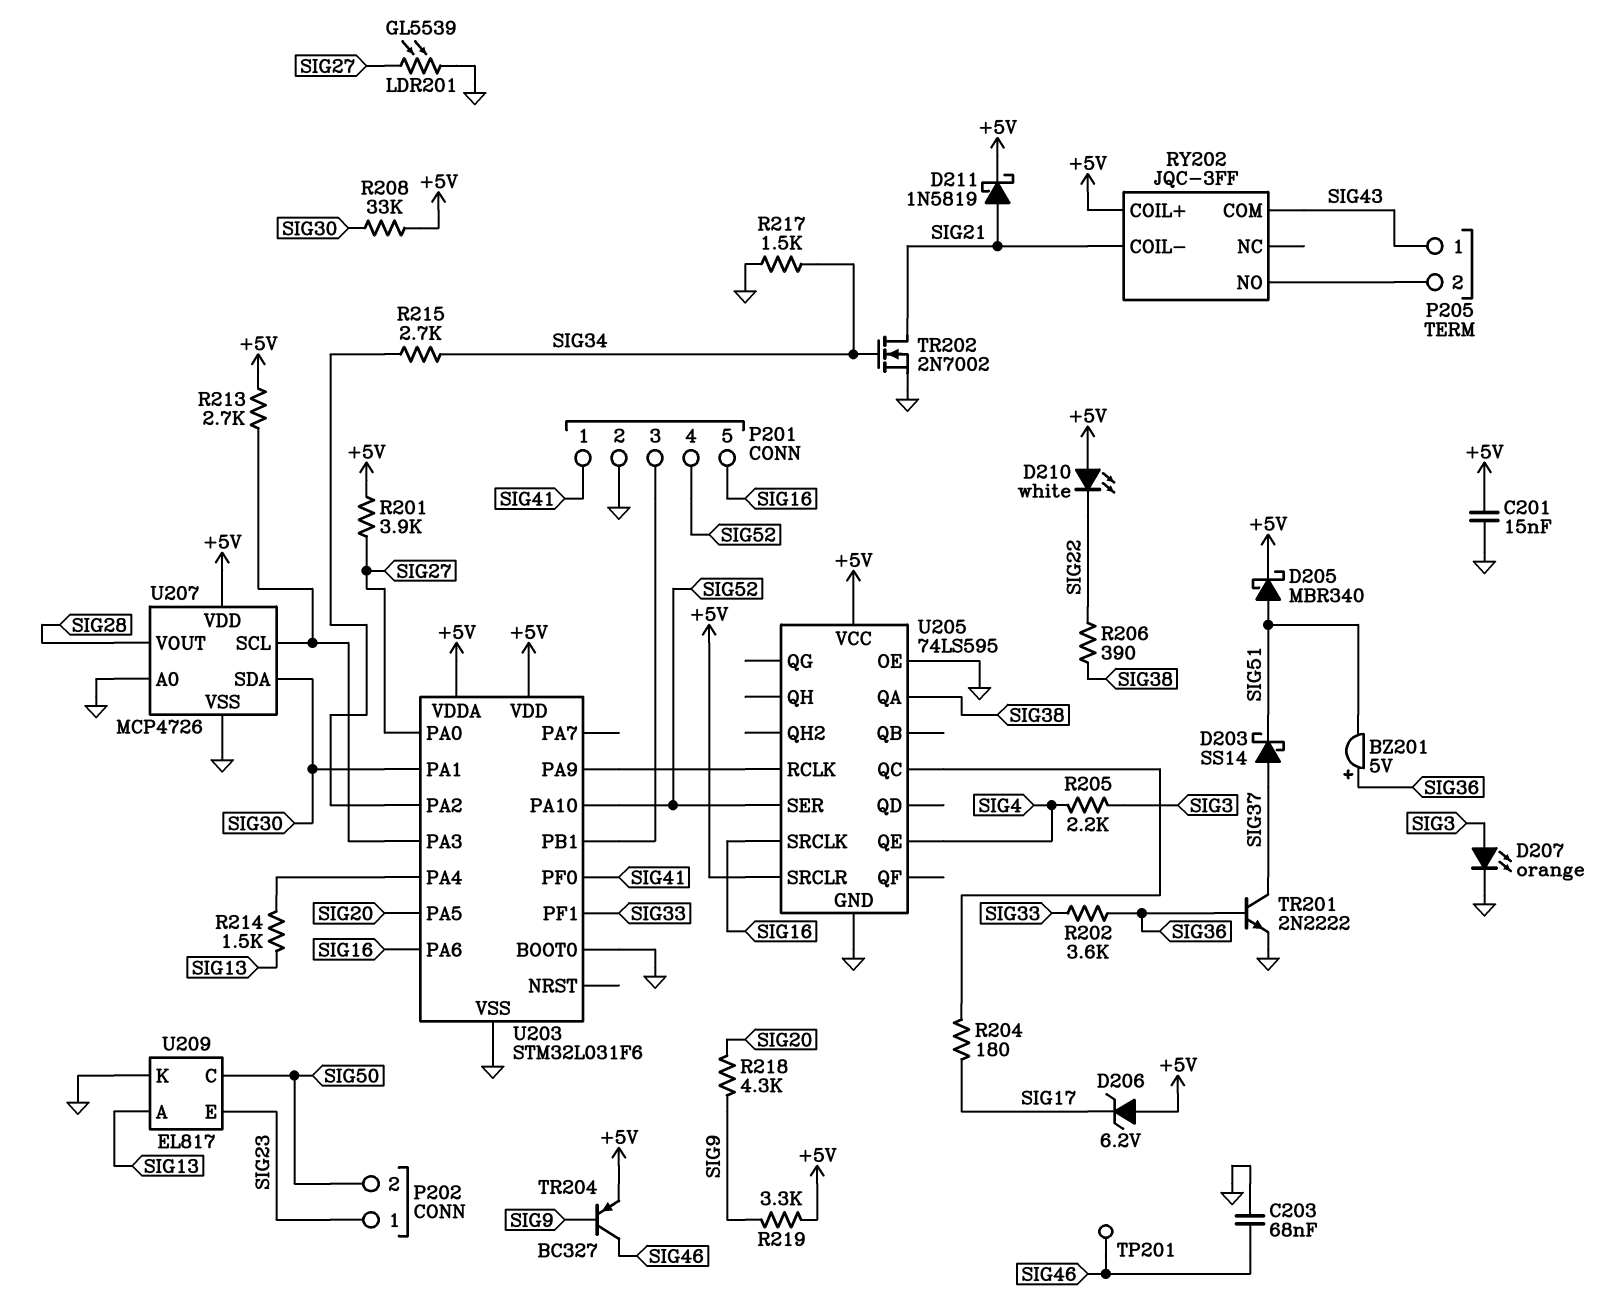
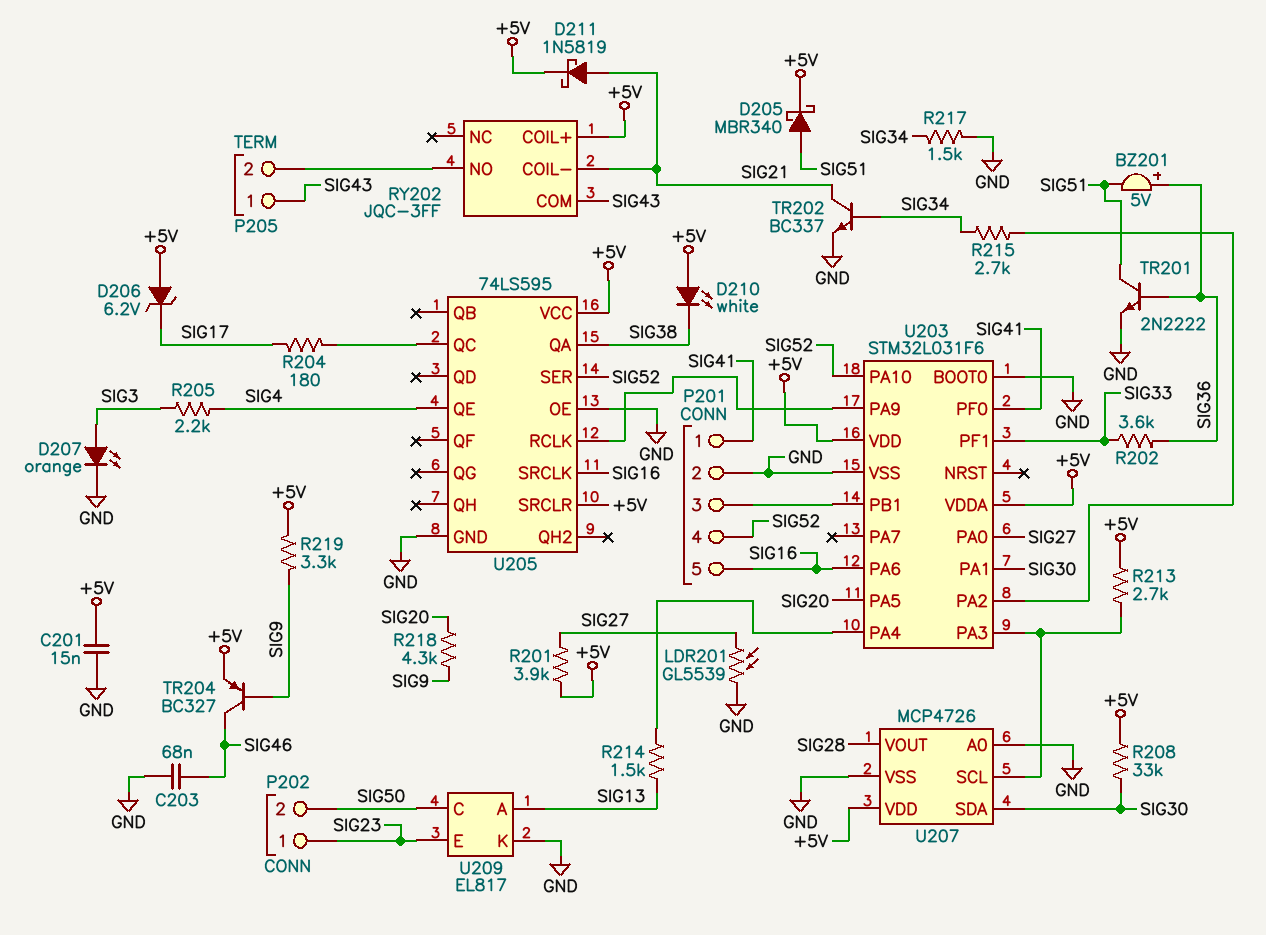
D203: schottky SS14 (A SIG37, K SIG51) -> none
D210: LED white (A +5V, K SIG22) -> LED white (A +5V, K SIG38)
R206: 390 (SIG22, SIG38) -> none
TP201: test point (SIG46) -> none
TR201: NPN 2N2222 (B SIG36, C SIG37, E GND) -> NPN 2N2222 (B SIG36, C SIG51, E GND)
TR202: NMOS 2N7002 (G SIG34, D SIG21, S GND) -> NPN BC337 (B SIG34, C SIG21, E GND)

